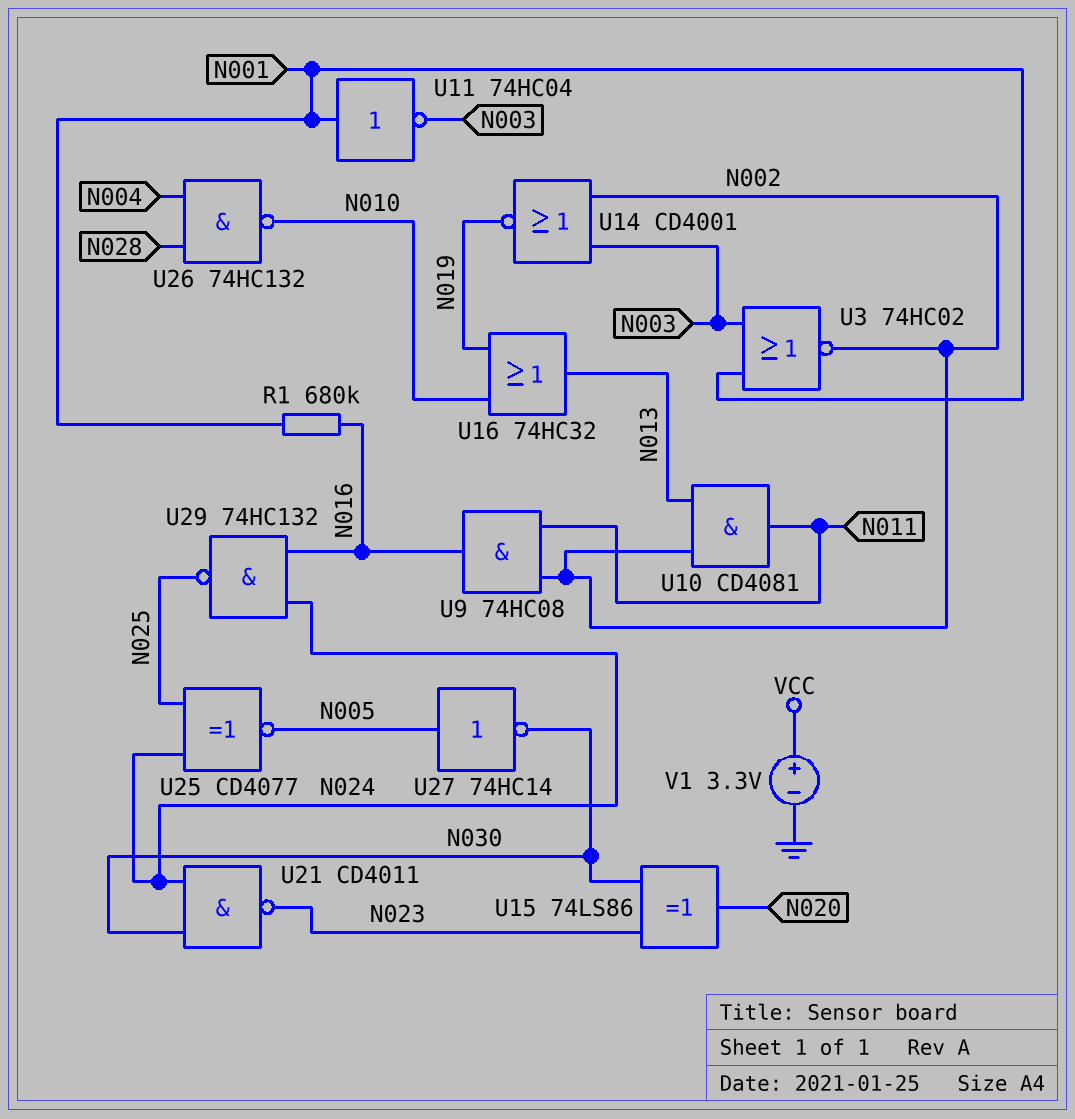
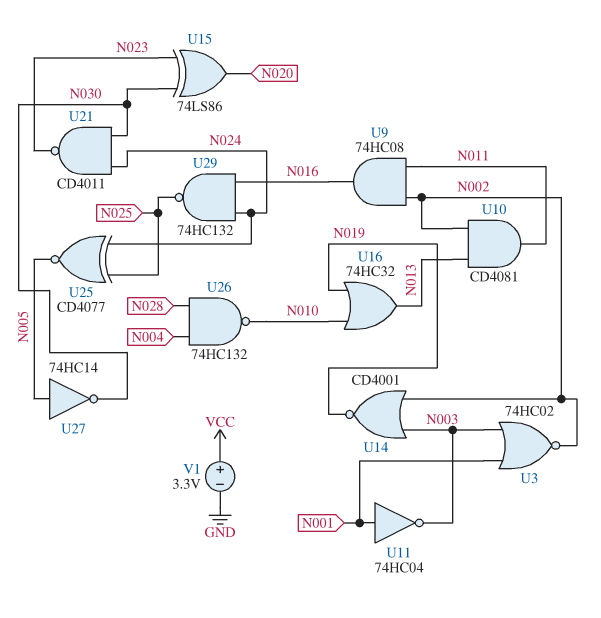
R1: 680k (N001, N016) -> none

